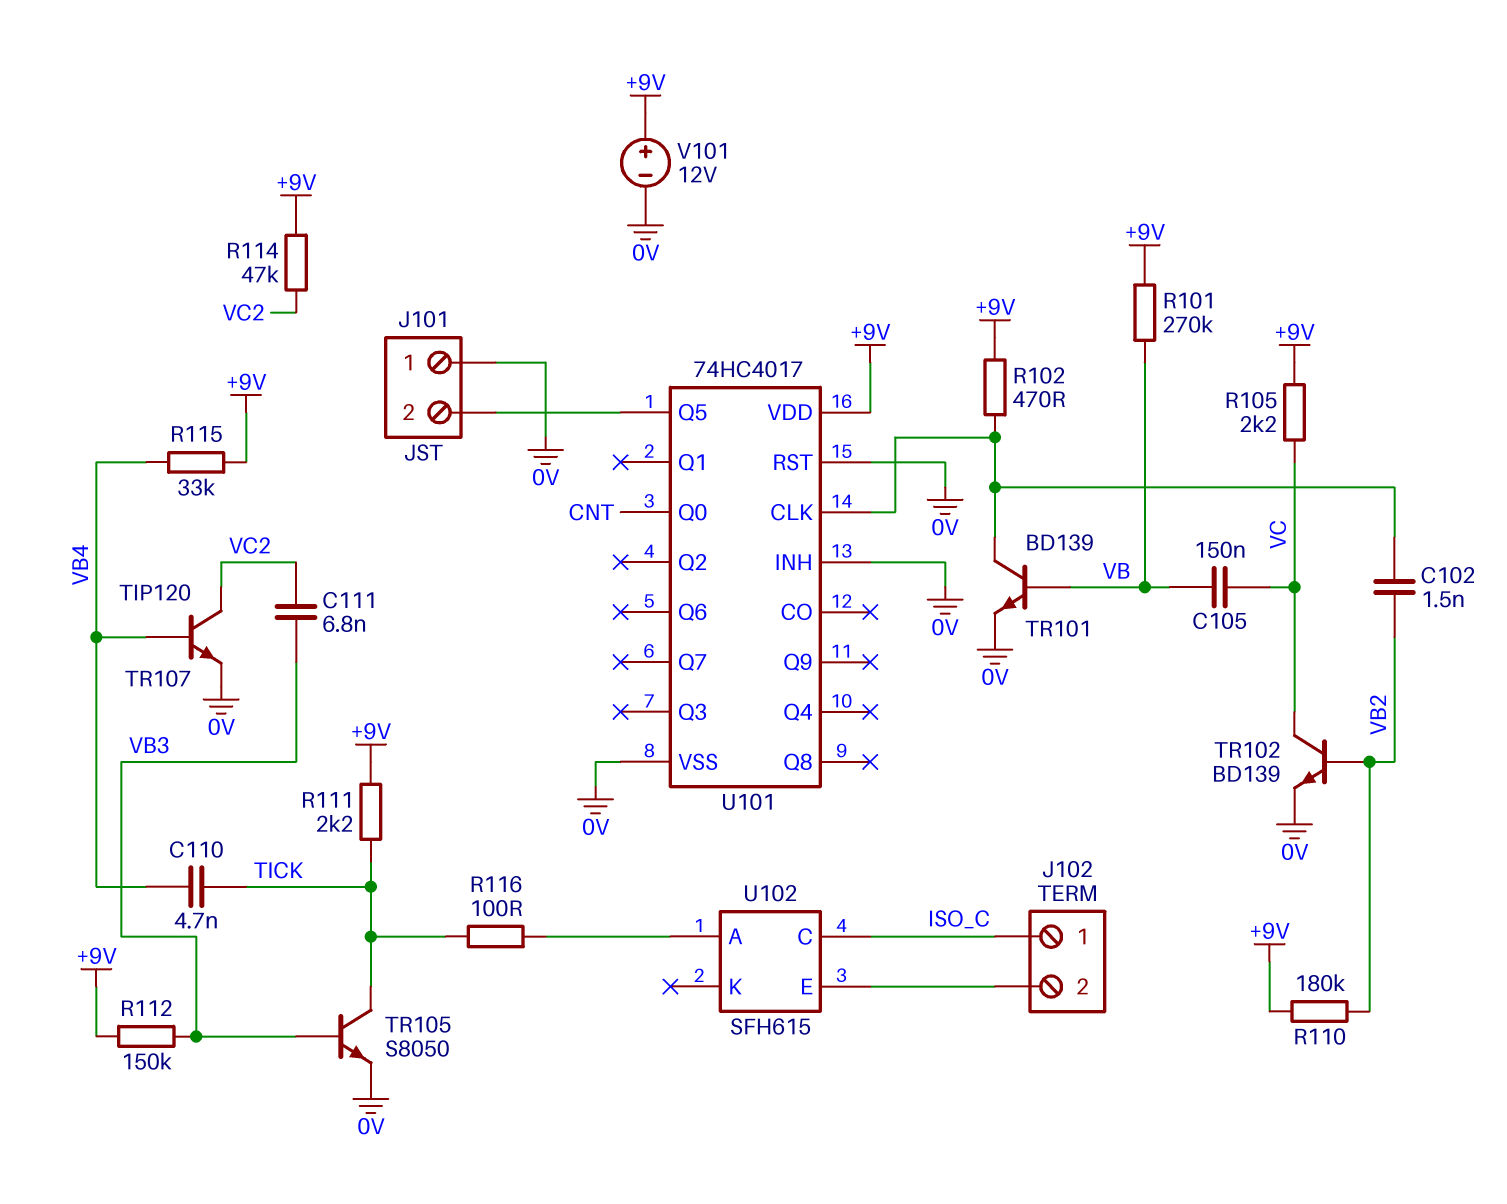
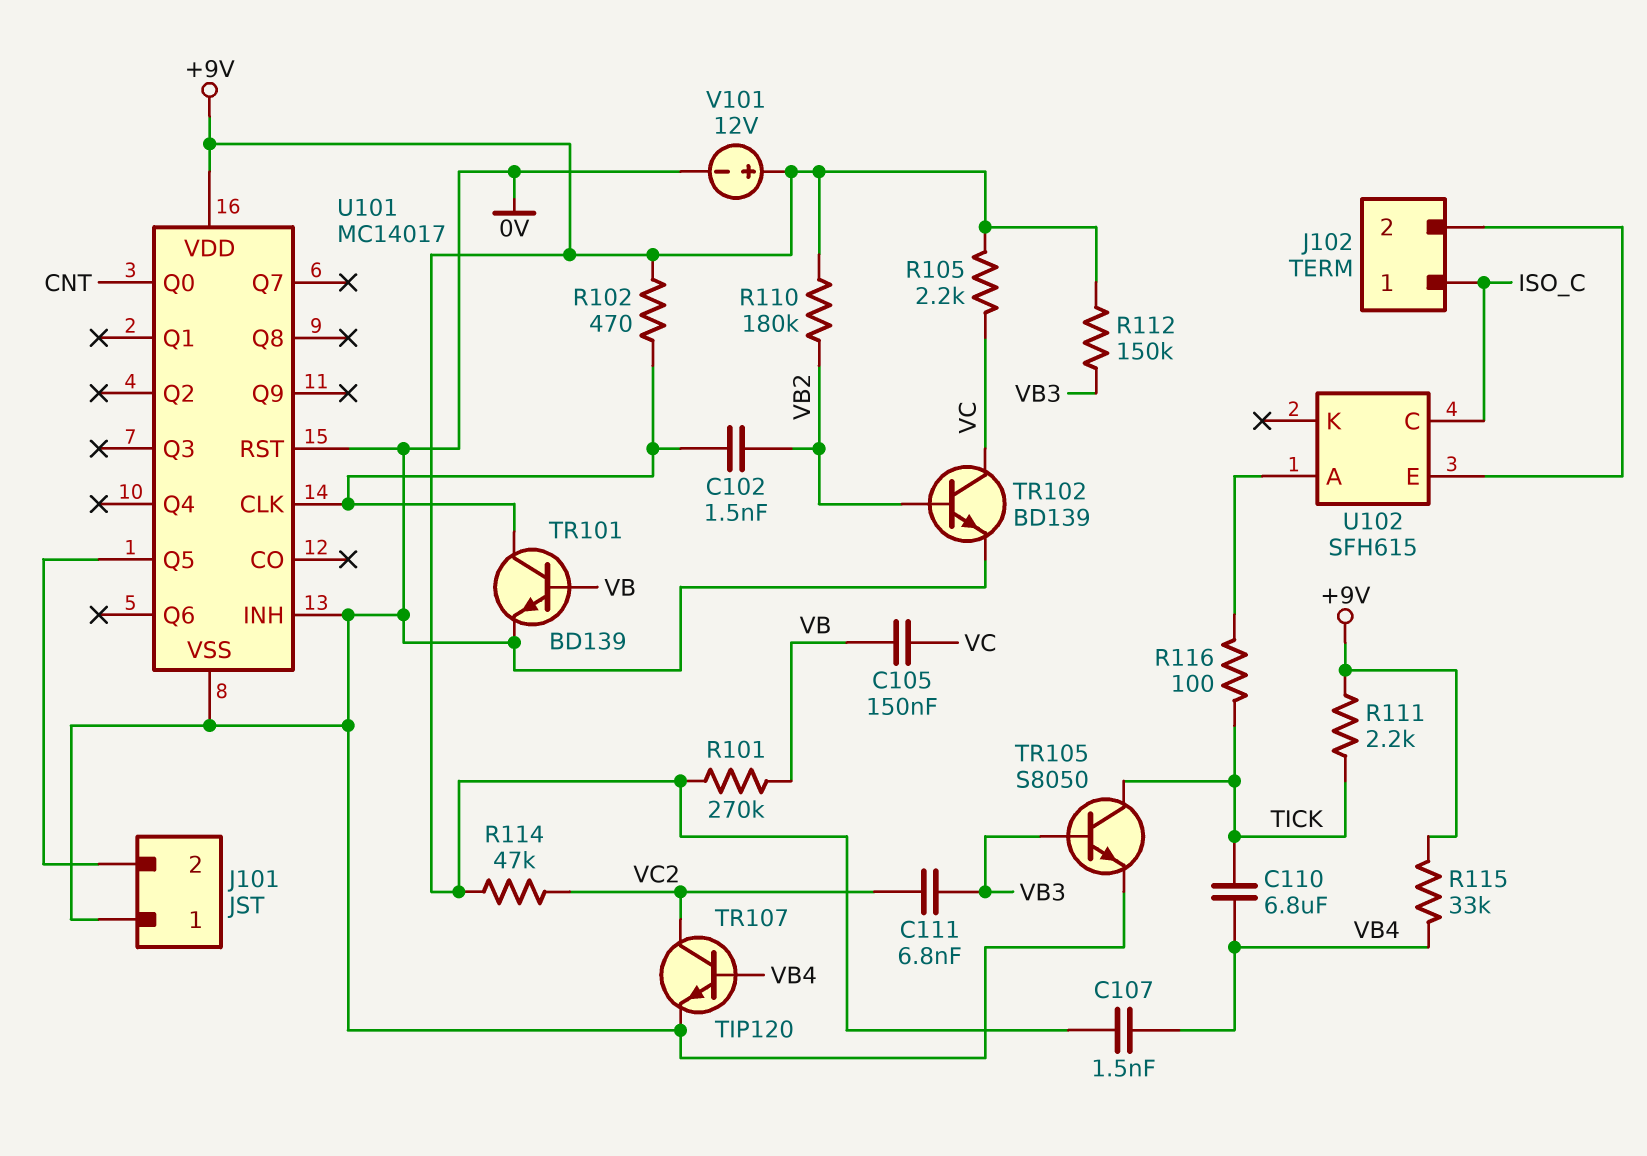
C107: none -> 1.5nF (+9V, VB4)
C110: 4.7nF (TICK, VB4) -> 6.8uF (TICK, VB4)
U101: 74HC4017 -> MC14017

